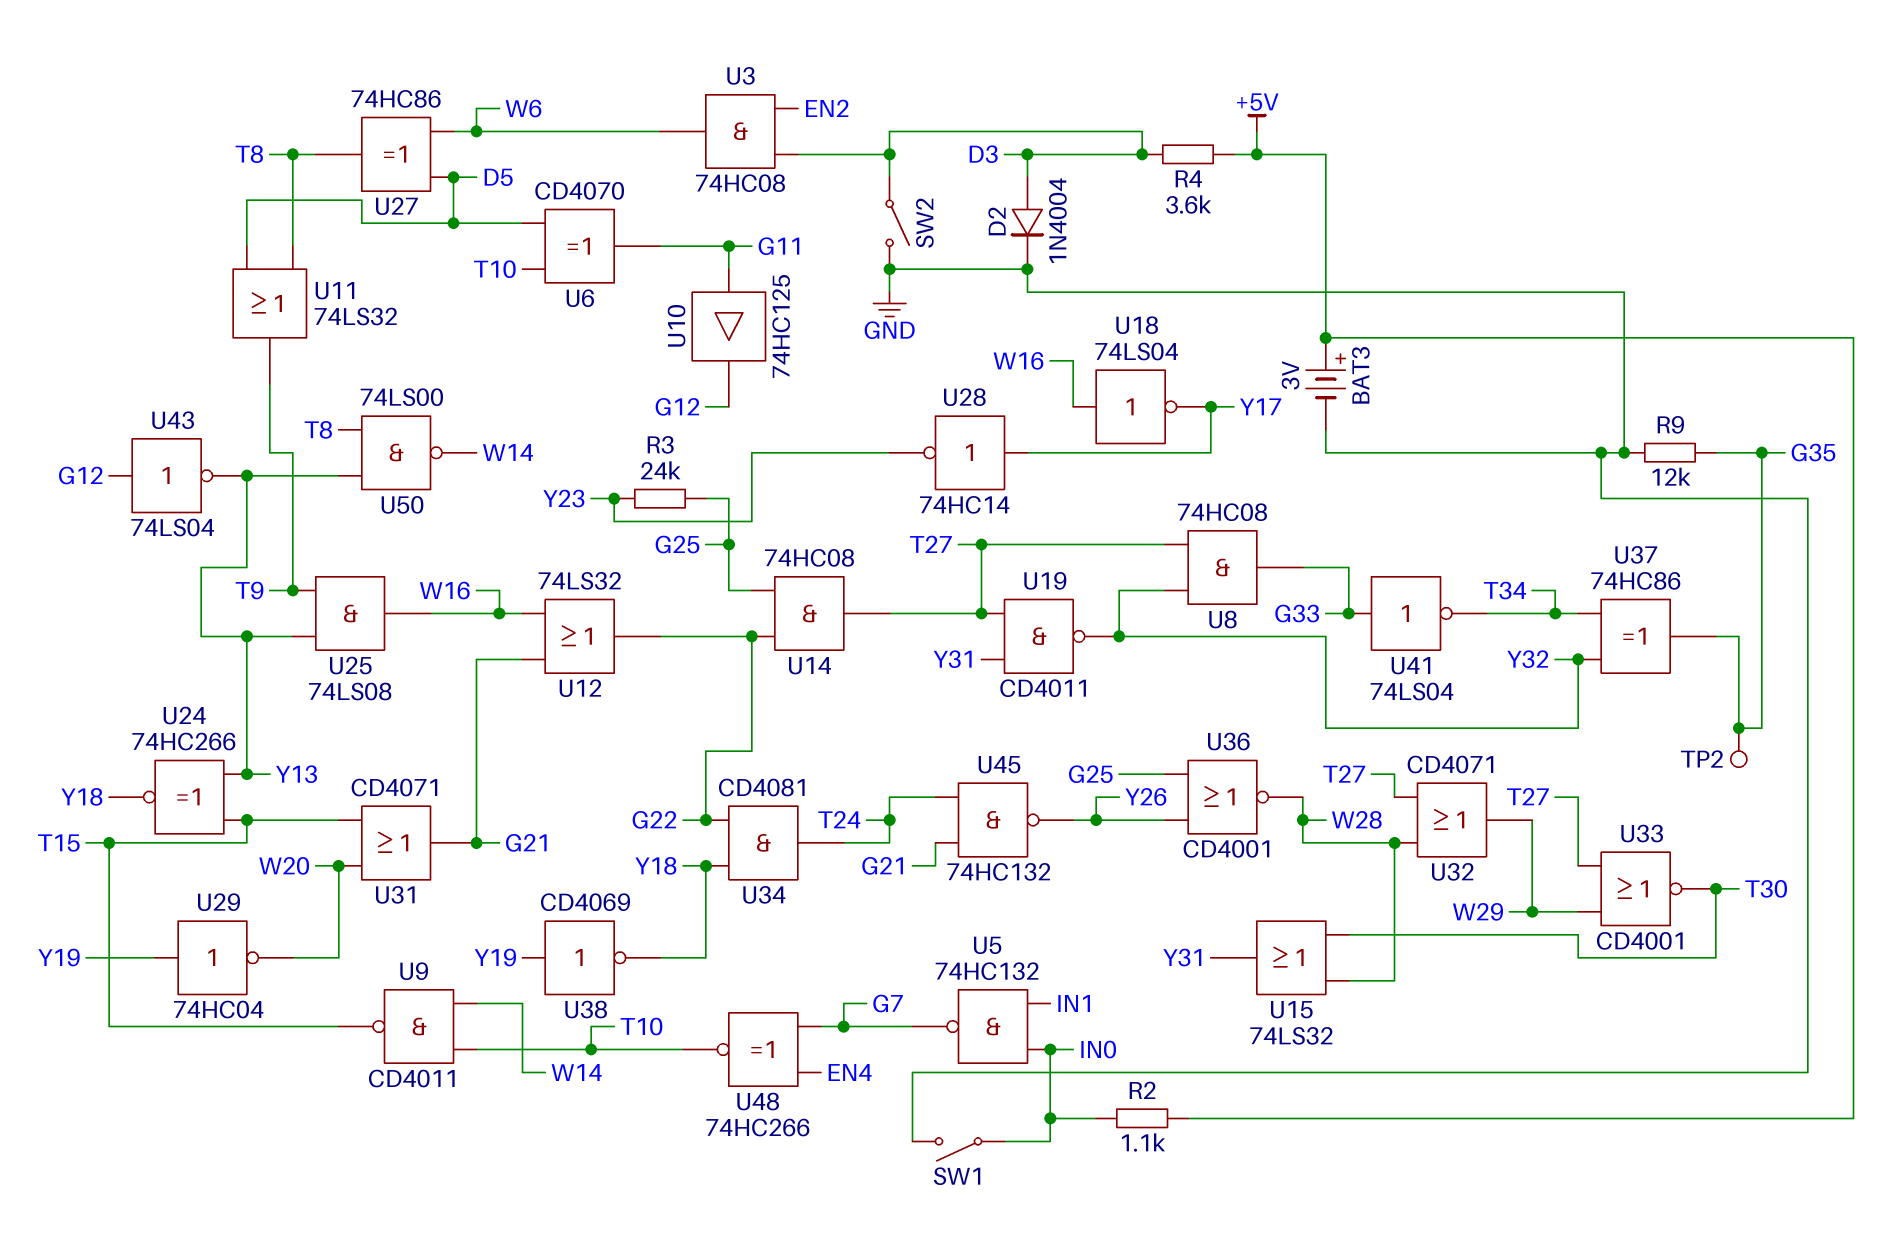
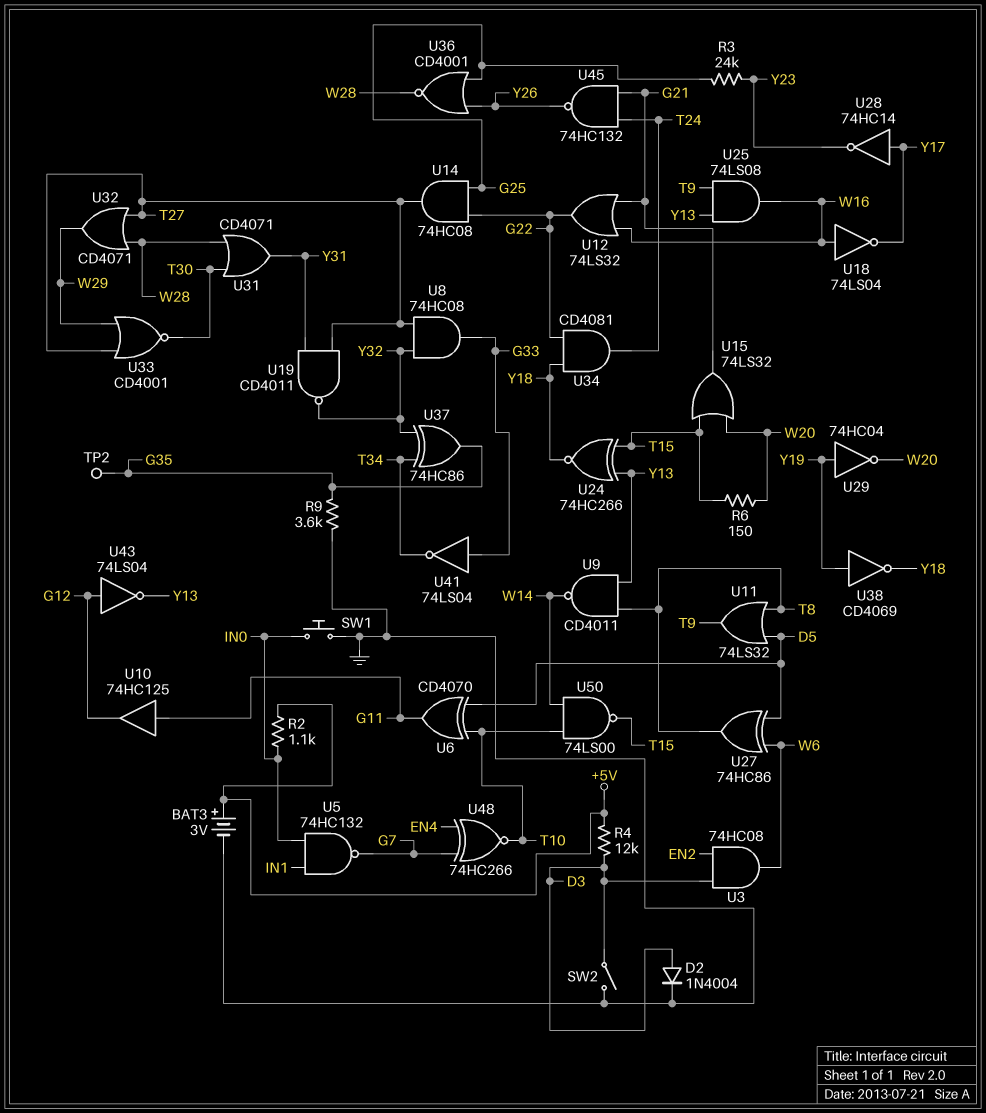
R4: 3.6k (+5V, D3) -> 12k (+5V, D3)
R6: none -> 150 (T15, W20)
R9: 12k (G35, GND) -> 3.6k (G35, GND)
SW1: switch (GND, IN0) -> button (GND, IN0)
U9: NAND CD4011 (in T10, in W14, out T15) -> NAND CD4011 (in T8, in Y13, out W14)
U15: OR 74LS32 (in T30, in W28, out Y31) -> OR 74LS32 (in T15, in W20, out G21)
U31: OR CD4071 (in T15, in W20, out G21) -> OR CD4071 (in T30, in W28, out Y31)
U50: NAND 74LS00 (in T8, in Y13, out W14) -> NAND 74LS00 (in T10, in W14, out T15)

